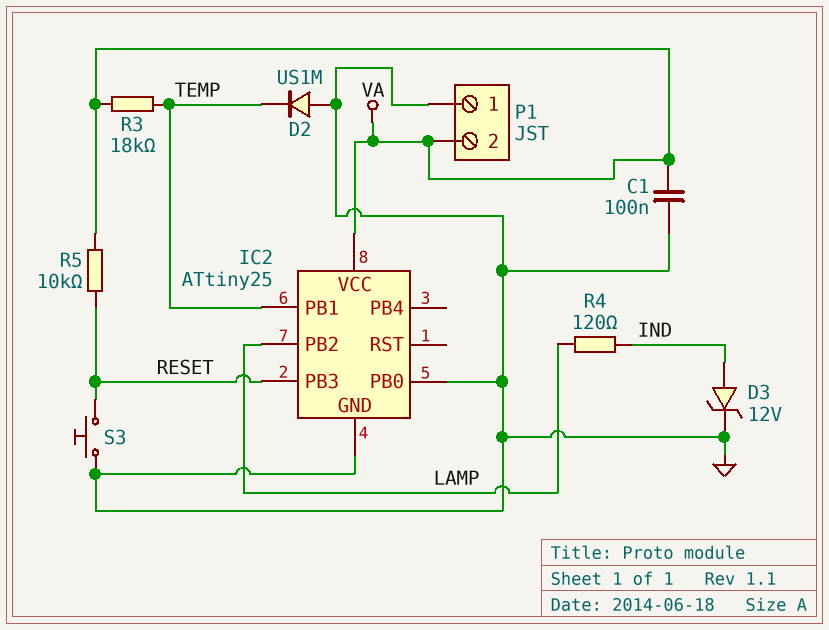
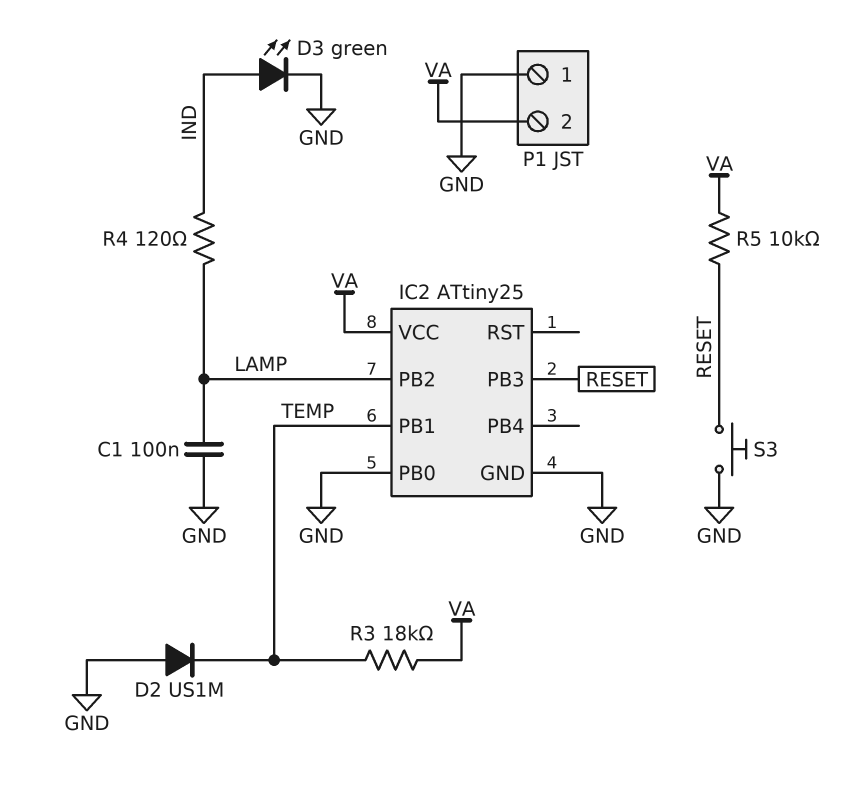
C1: 100nF (GND, VA) -> 100nF (GND, LAMP)
D3: zener 12V (A IND, K GND) -> LED green (A IND, K GND)

